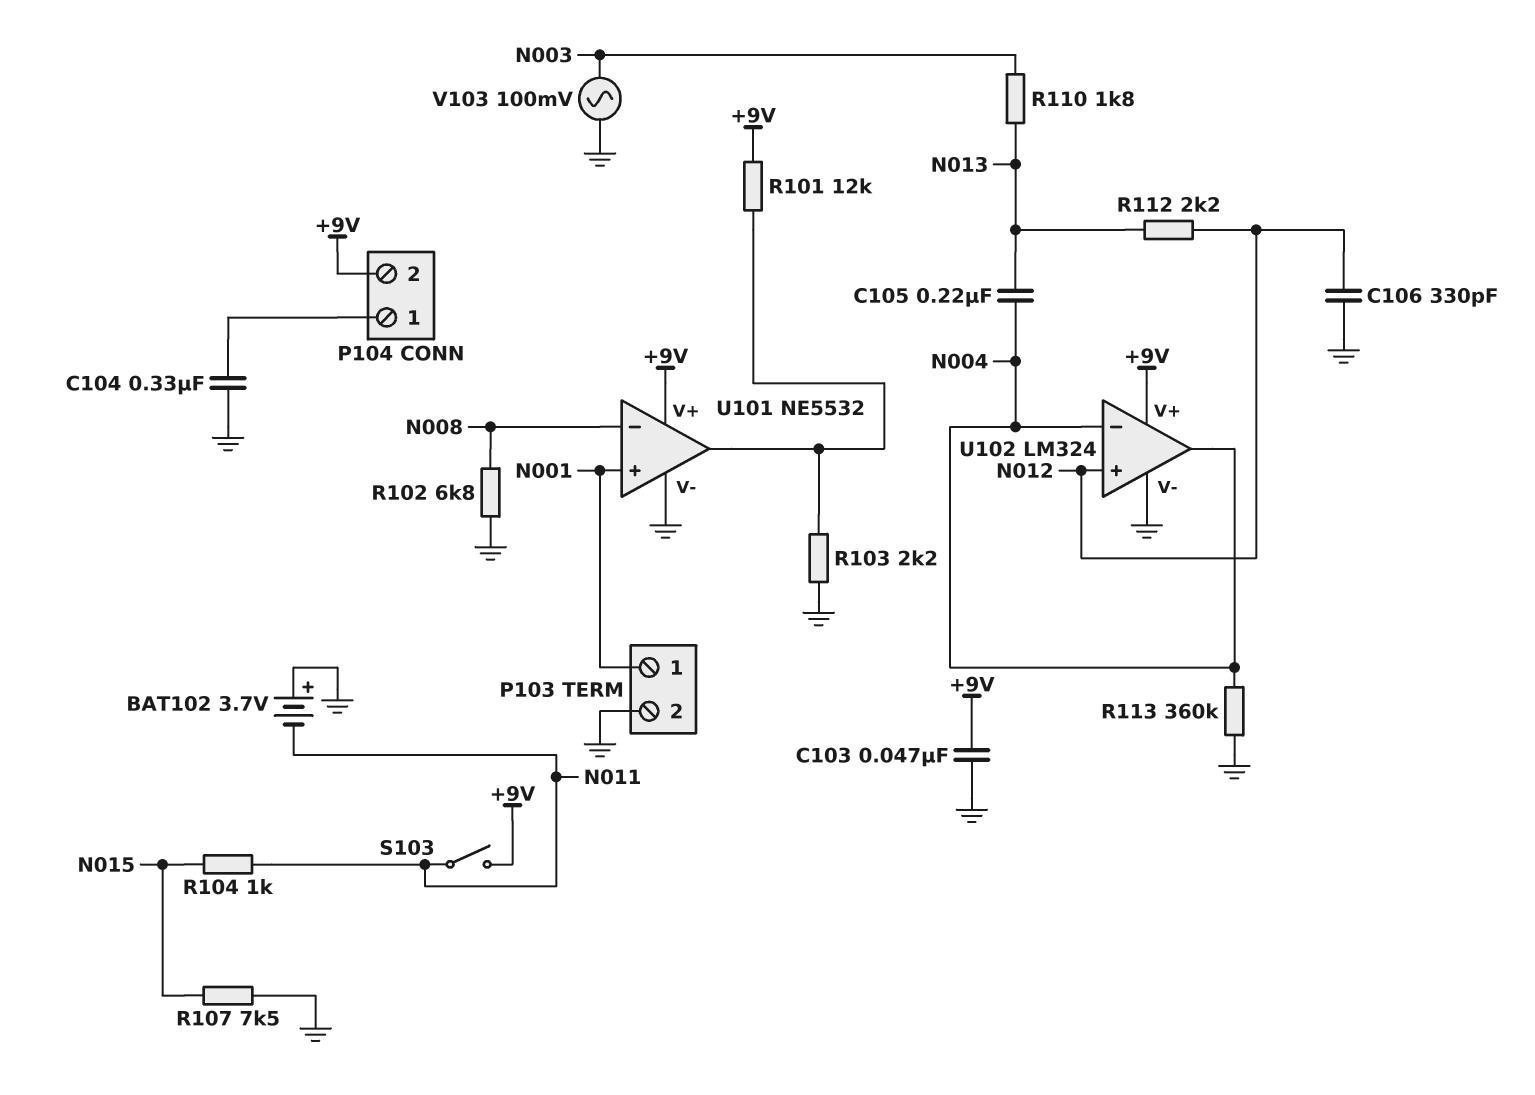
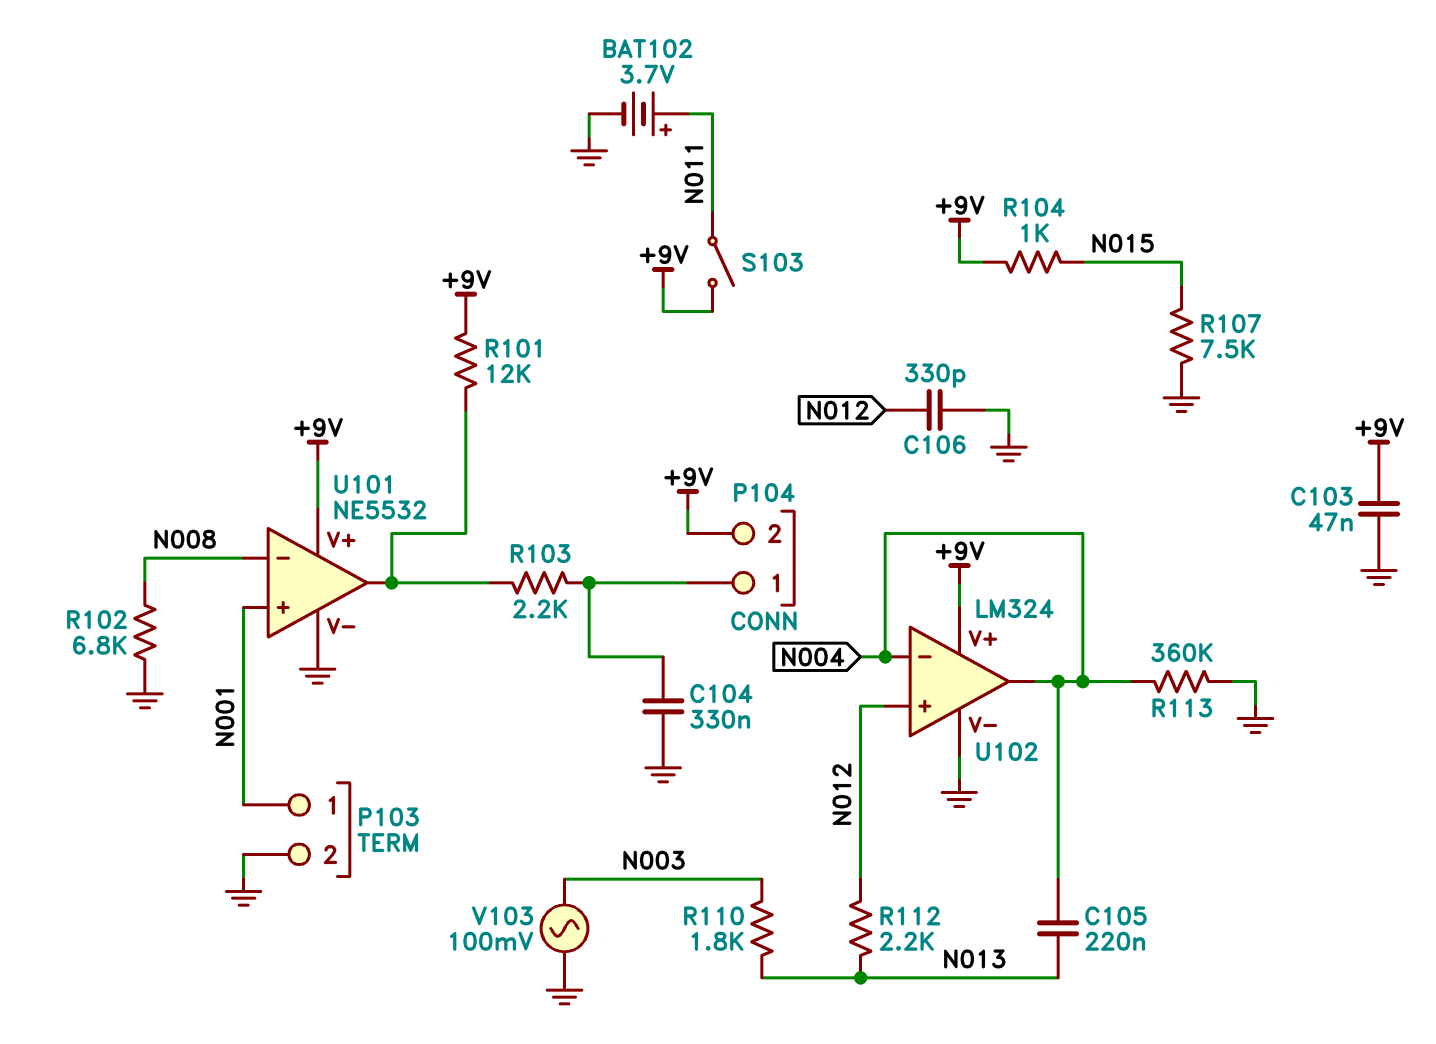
BAT102: 3.7V (plus GND, minus N011) -> 3.7V (plus N011, minus GND)
R103: 2.2k (GND, U101/out) -> 2.2k (P104/1, U101/out)
R104: 1k (N011, N015) -> 1k (+9V, N015)

